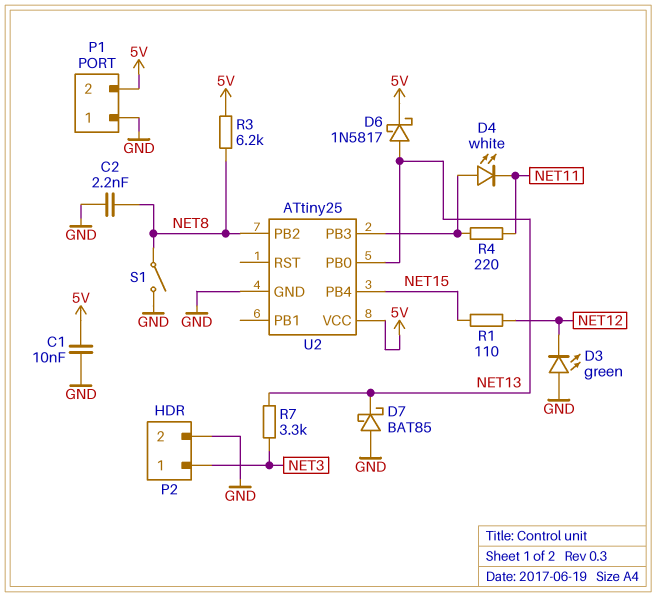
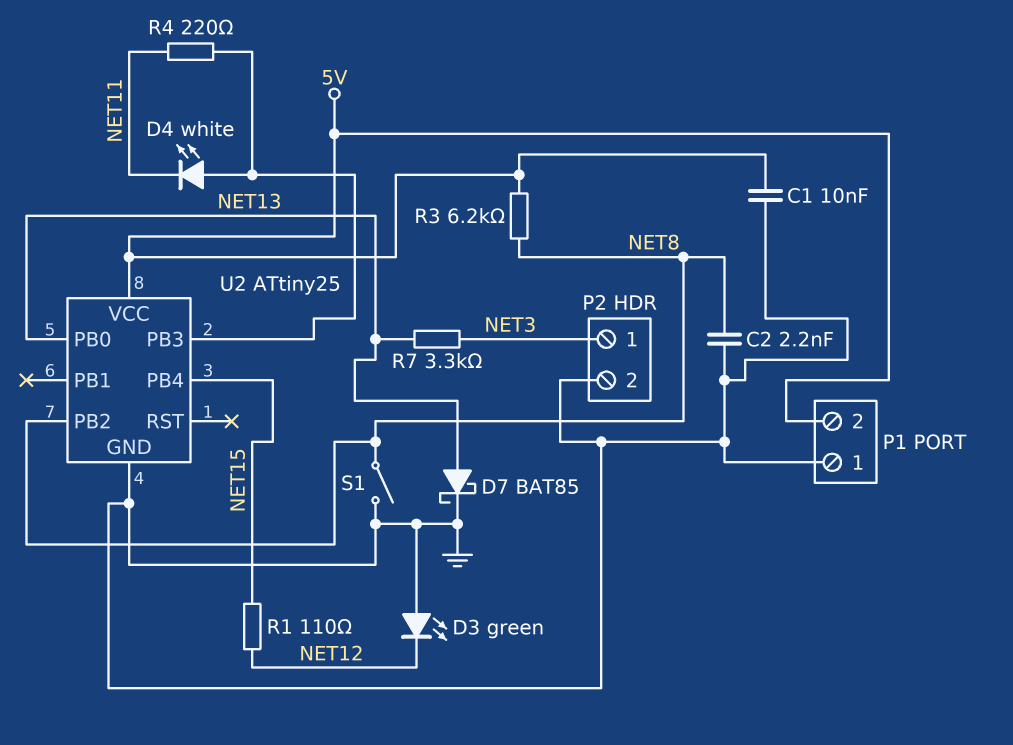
D6: schottky 1N5817 (A NET13, K 5V) -> none
D7: schottky BAT85 (A GND, K NET13) -> schottky BAT85 (A NET13, K GND)

